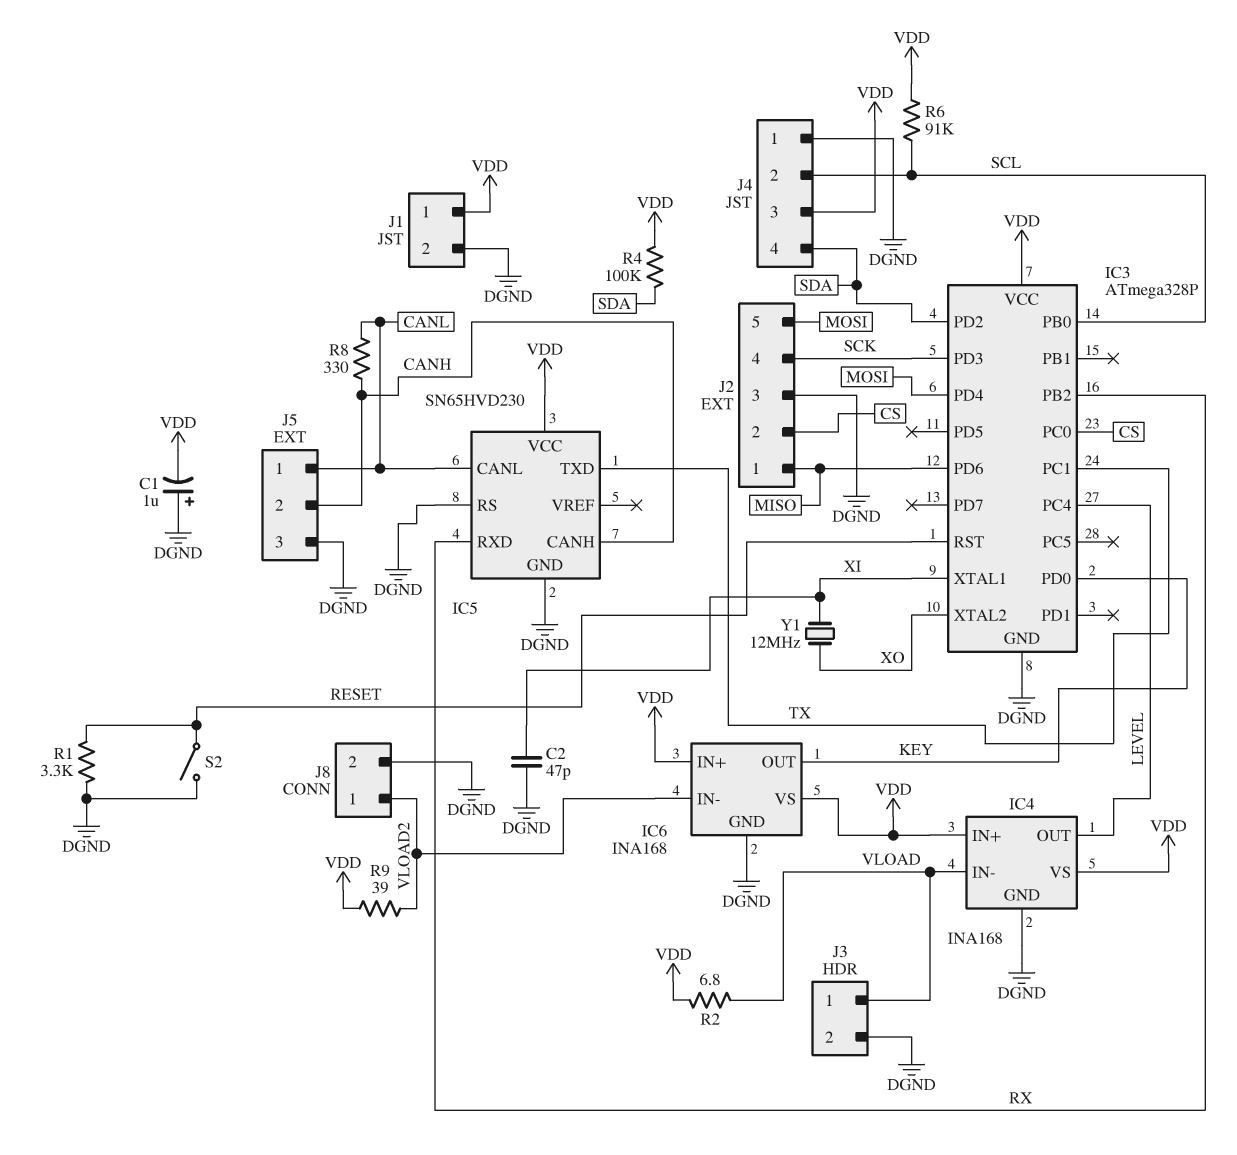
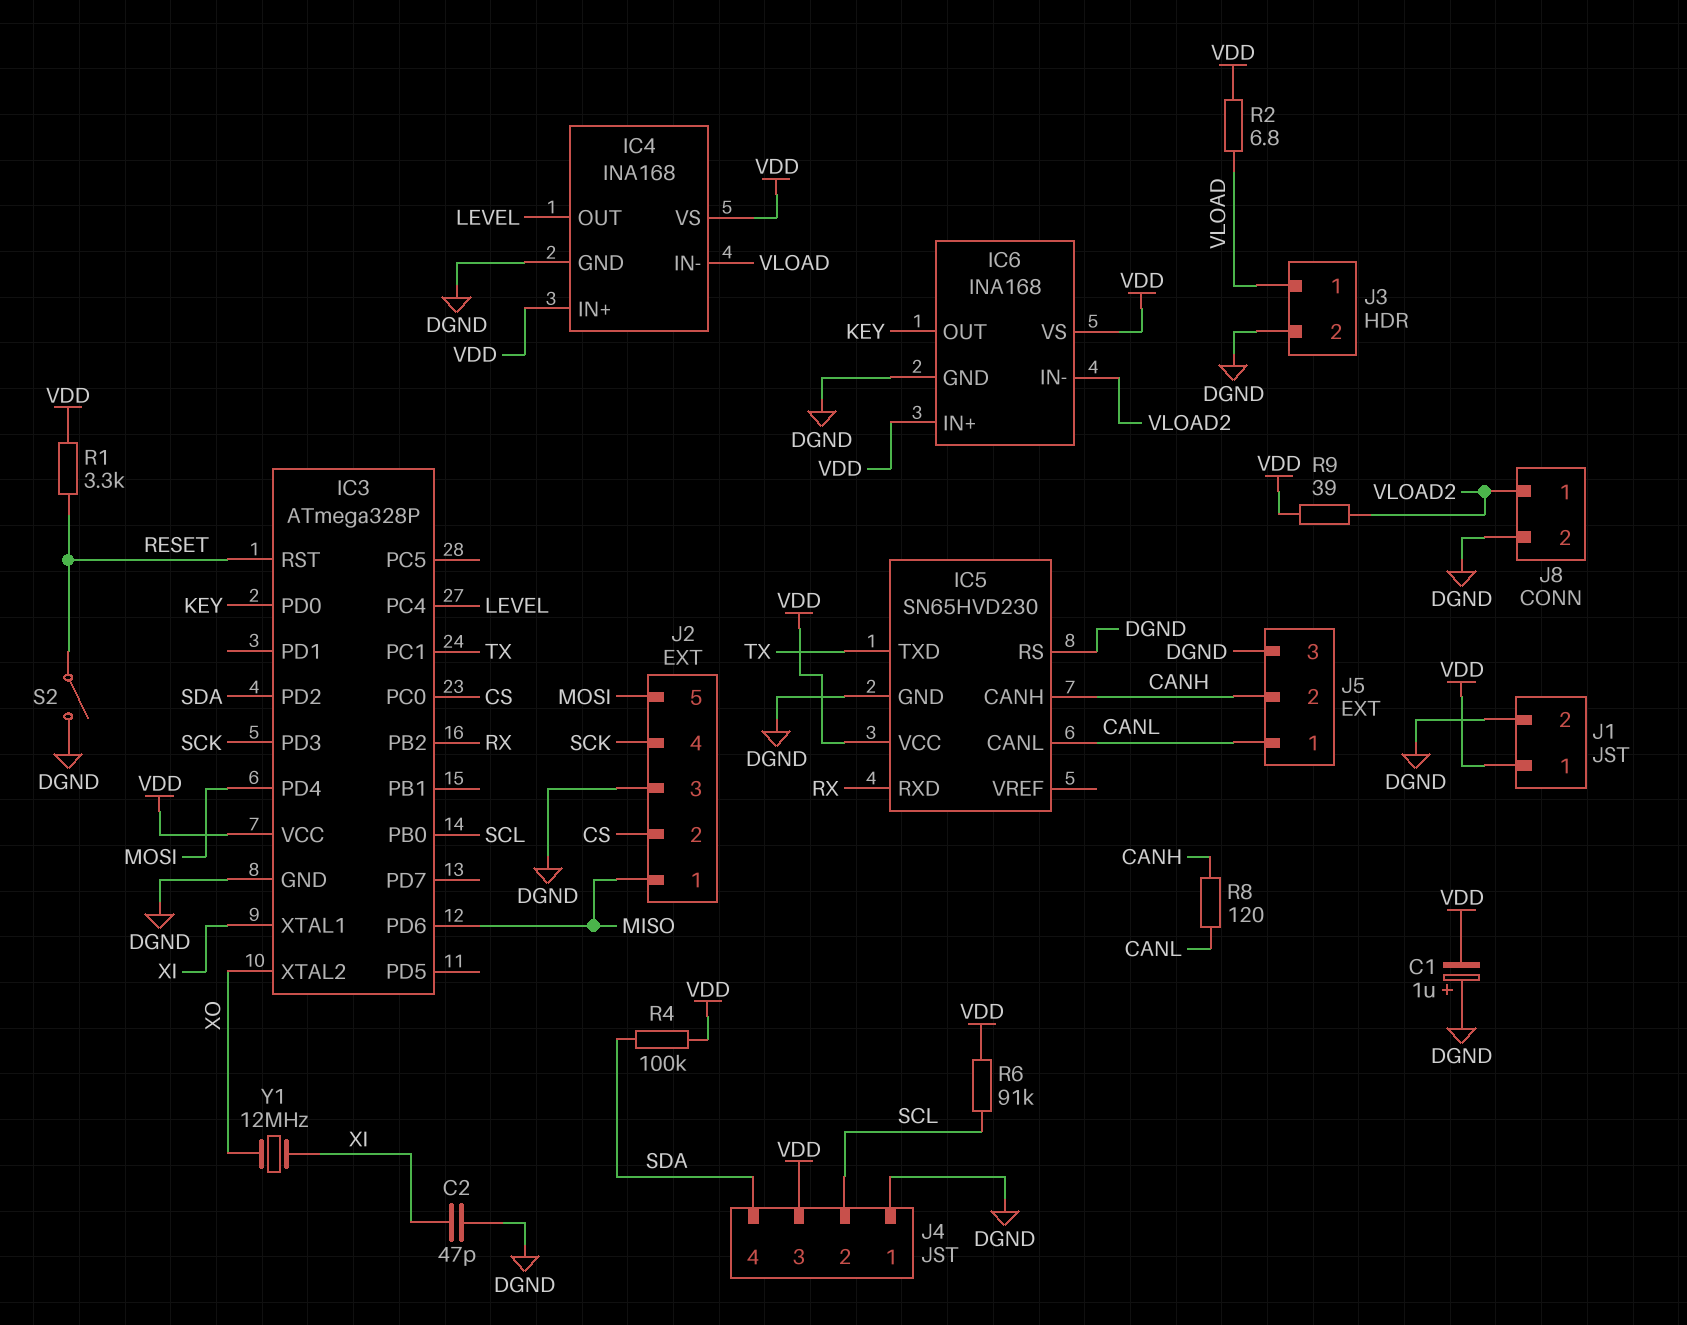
R1: 3.3k (DGND, RESET) -> 3.3k (RESET, VDD)
R8: 330 (CANH, CANL) -> 120 (CANH, CANL)

